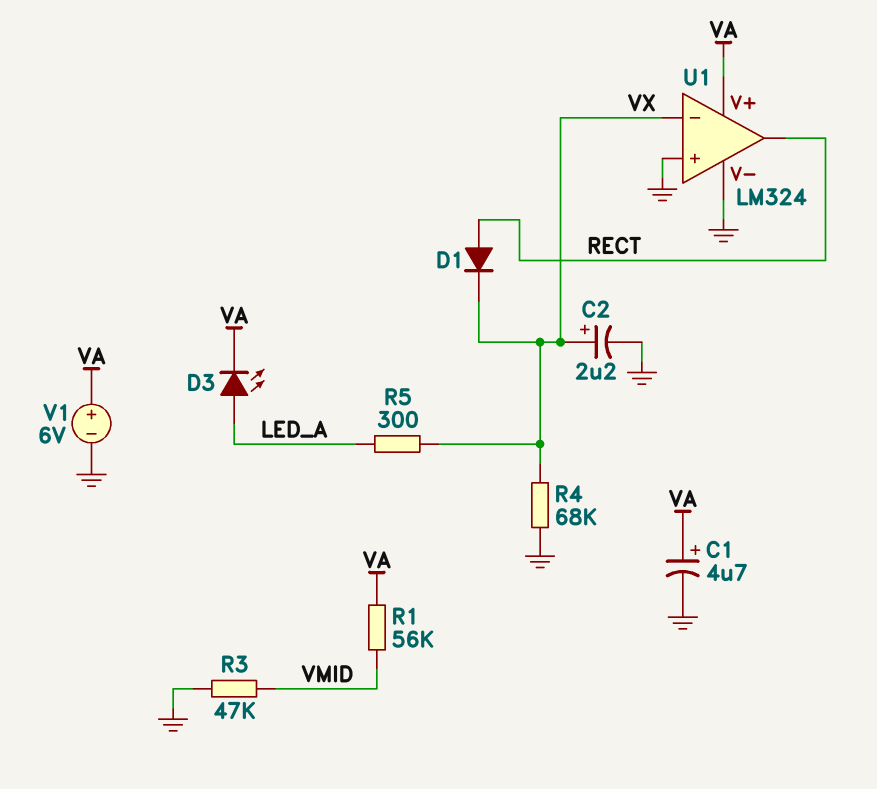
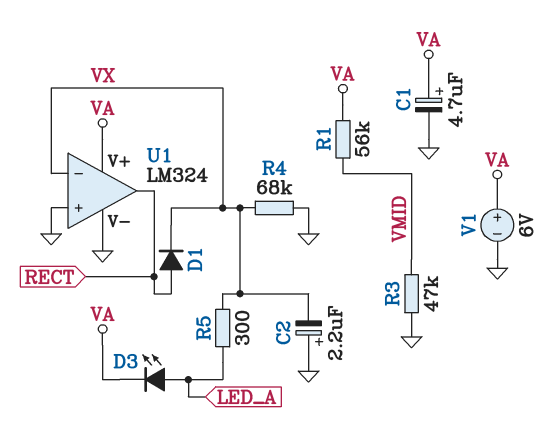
C2: 2.2uF (plus VX, minus GND) -> 2.2uF (plus GND, minus VX)

